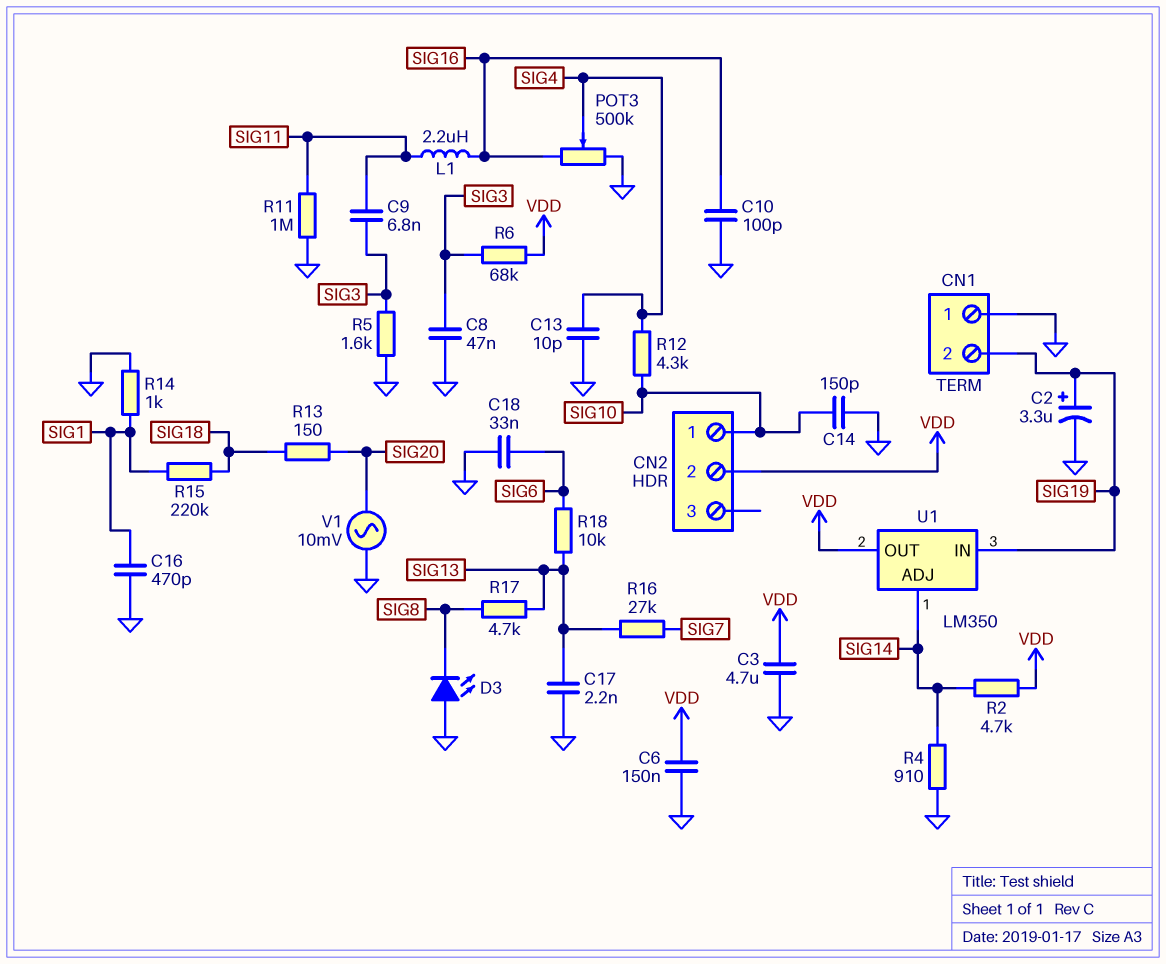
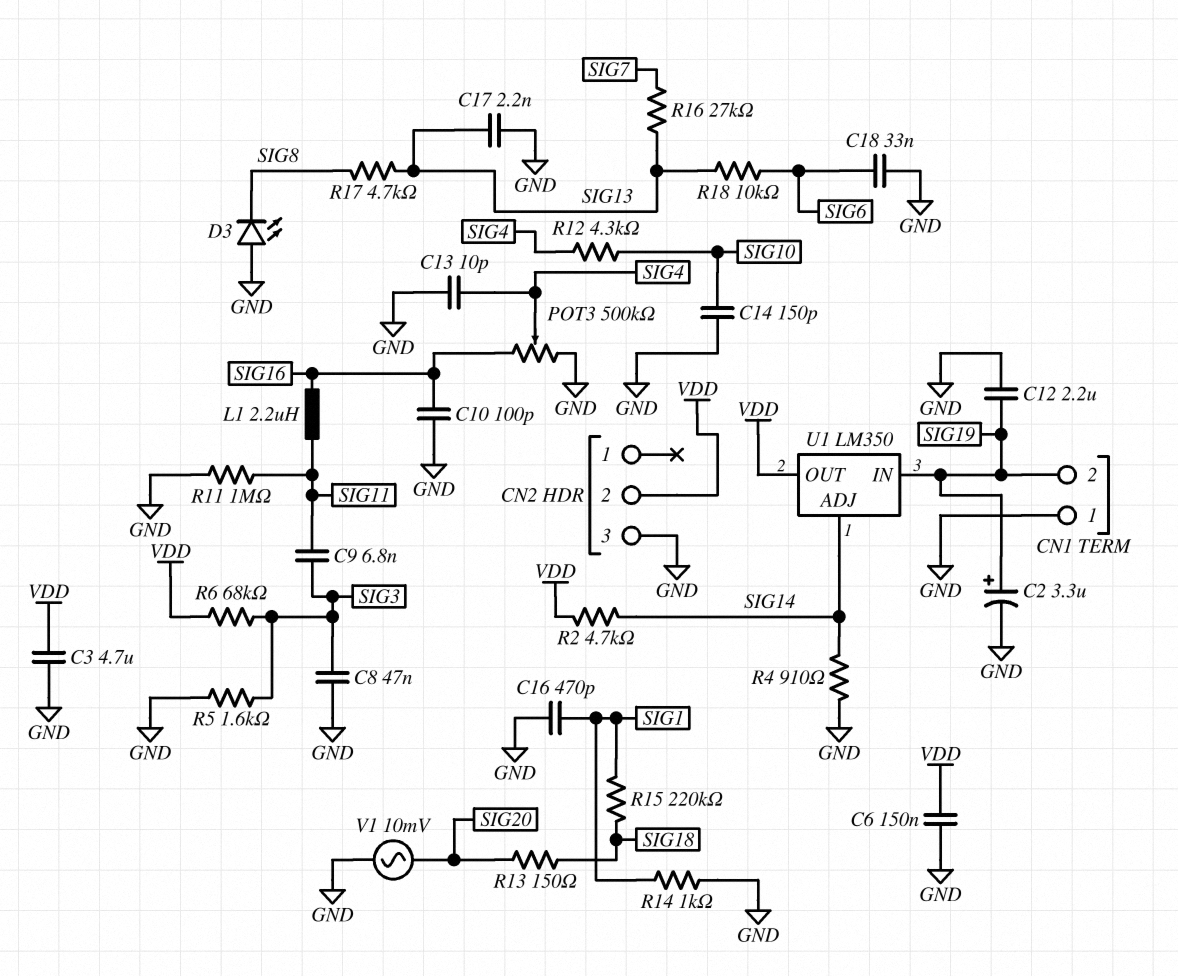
C12: none -> 2.2uF (GND, SIG19)
CN2 pin 1: SIG10 -> none
CN2 pin 3: none -> GND

